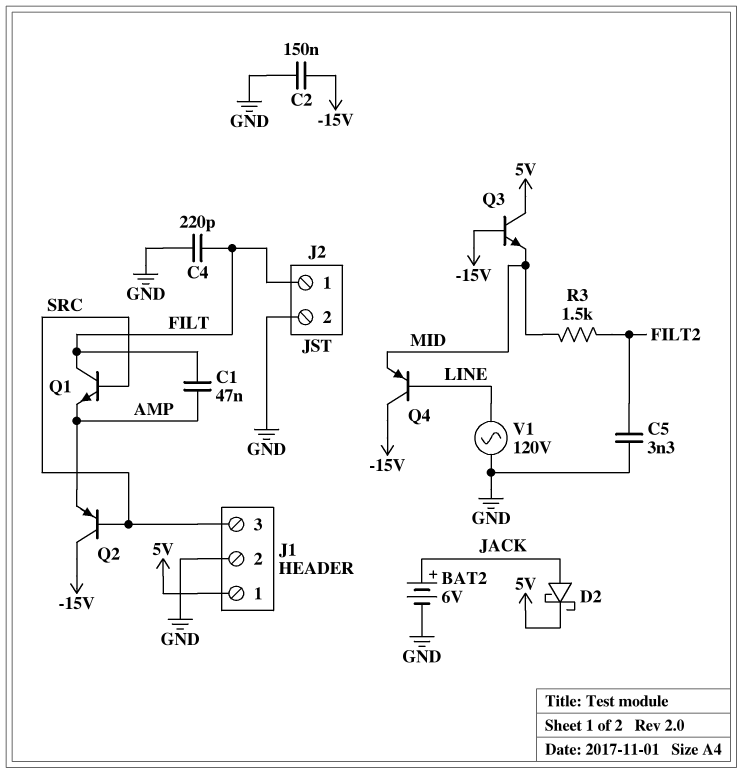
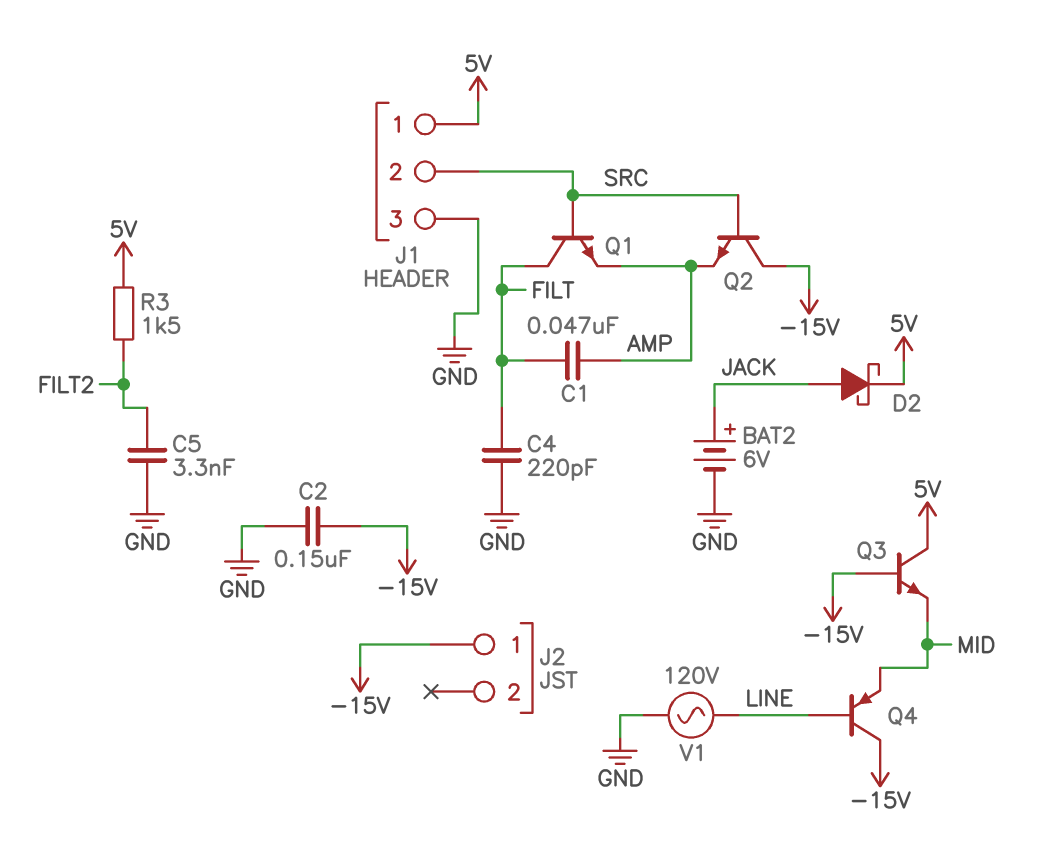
J1 pin 2: GND -> SRC
J1 pin 3: SRC -> GND
J2 pin 1: FILT -> -15V
J2 pin 2: GND -> none
Q2: PNP (B SRC, C -15V, E AMP) -> NPN (B SRC, C -15V, E AMP)
R3: 1.5k (FILT2, MID) -> 1.5k (5V, FILT2)

